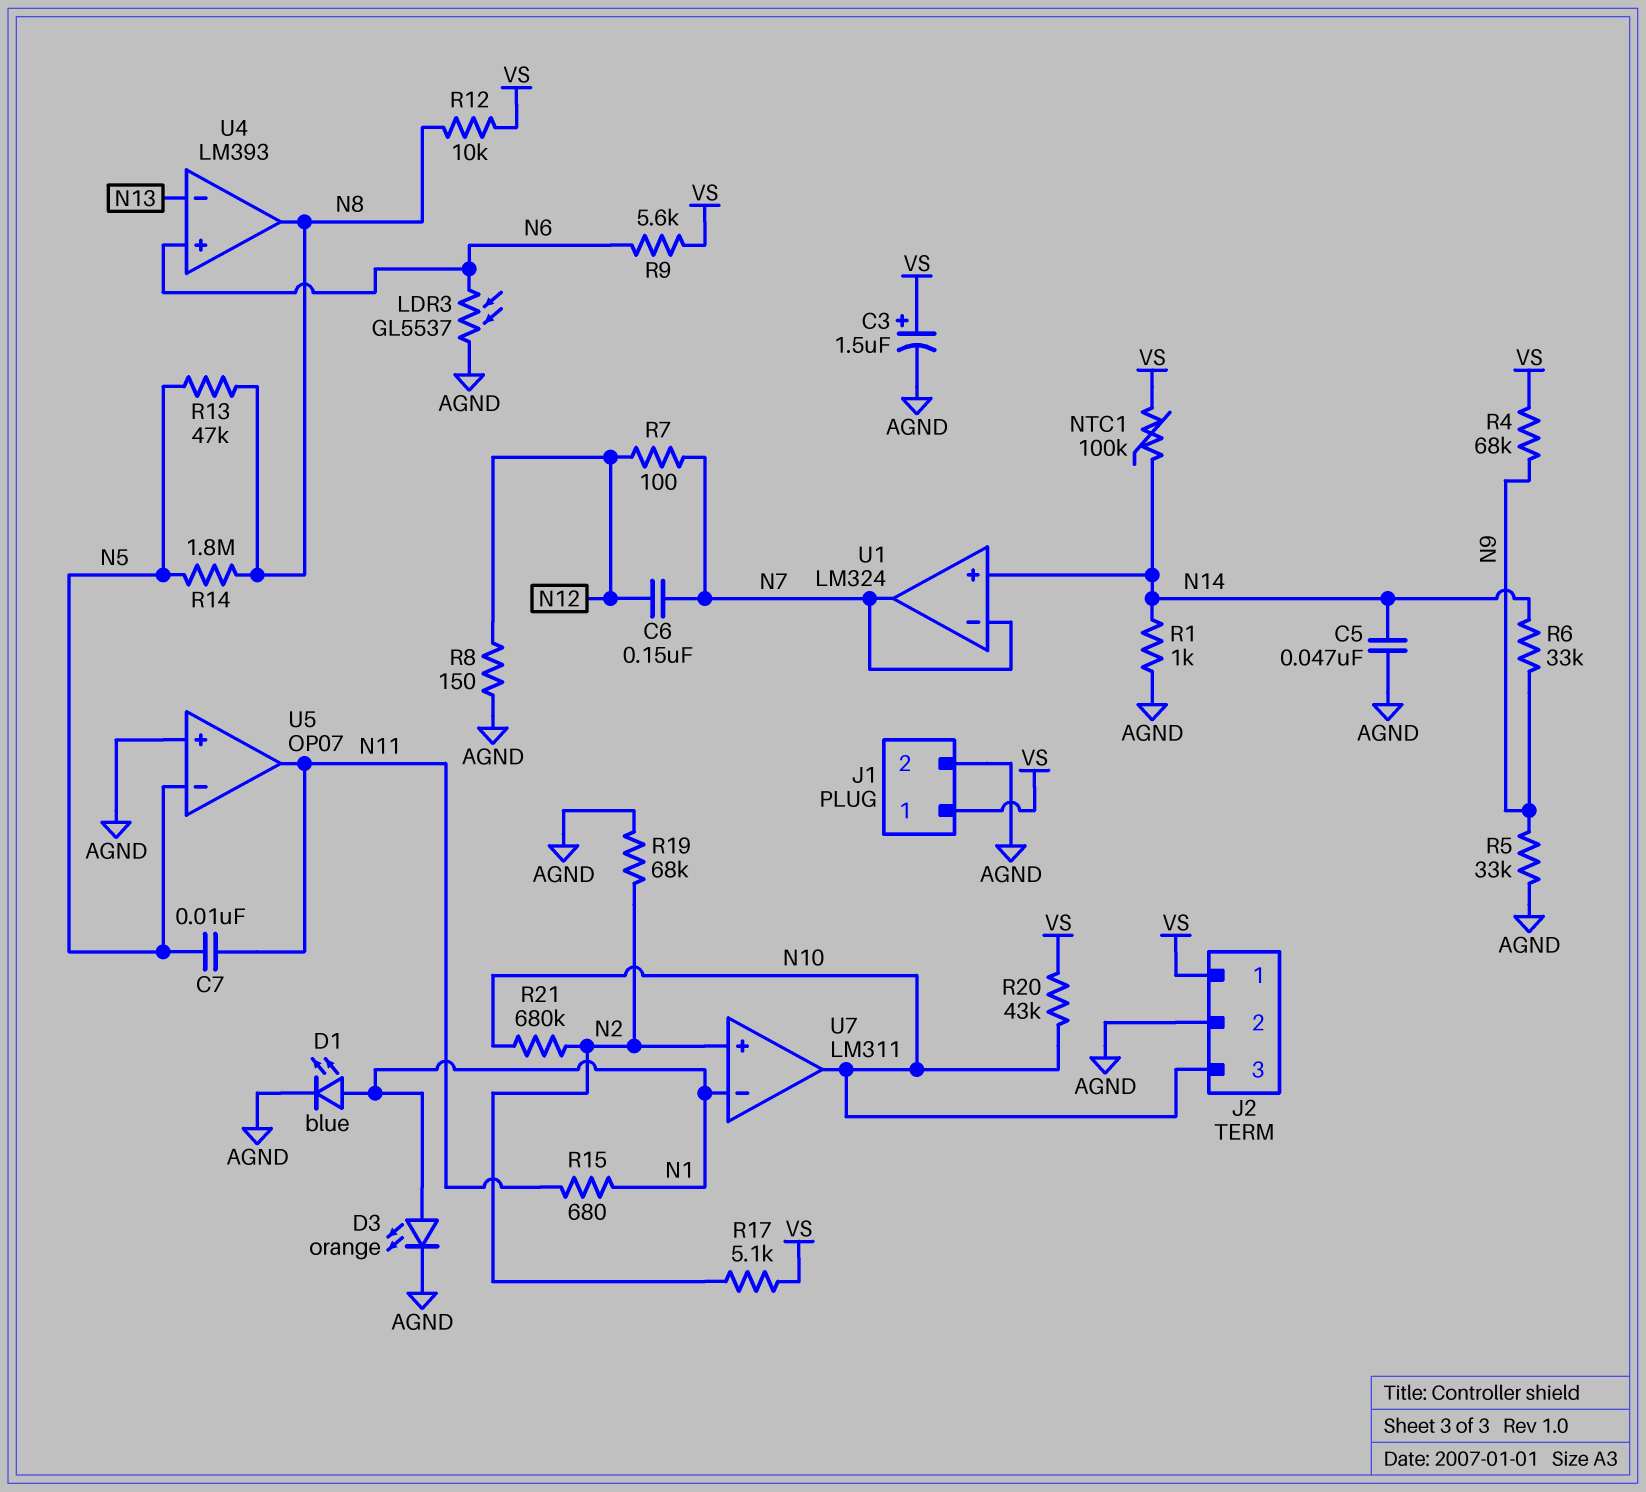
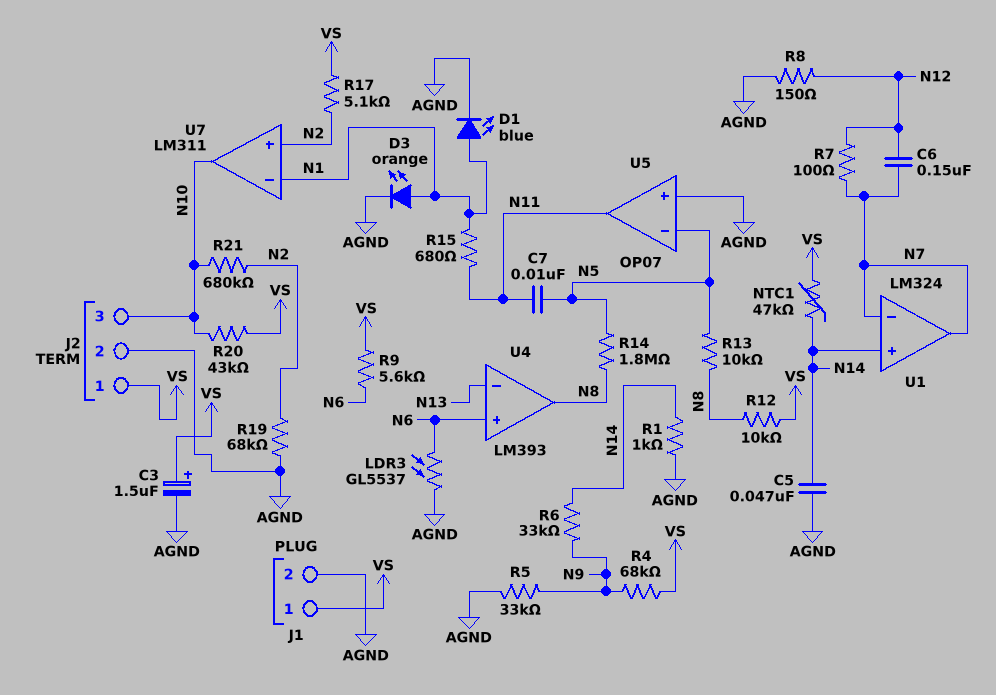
NTC1: 100k (N14, VS) -> 47k (N14, VS)
R13: 47k (N5, N8) -> 10k (N5, N8)

